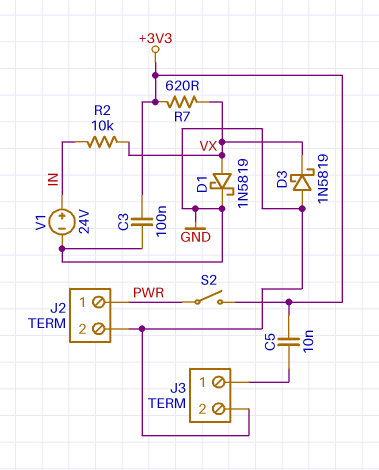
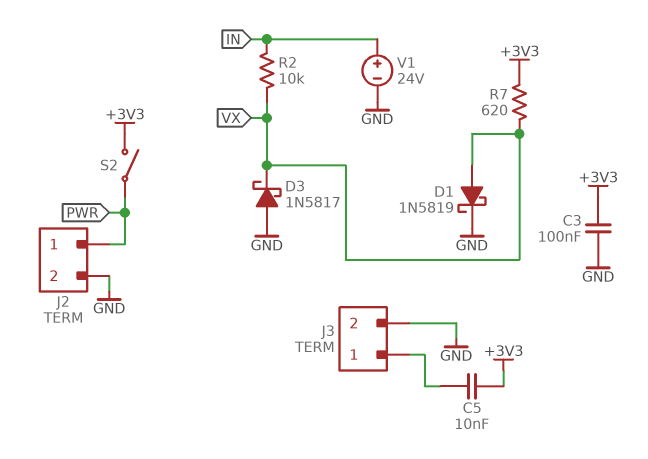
D3: schottky 1N5819 (A GND, K VX) -> schottky 1N5817 (A GND, K VX)

